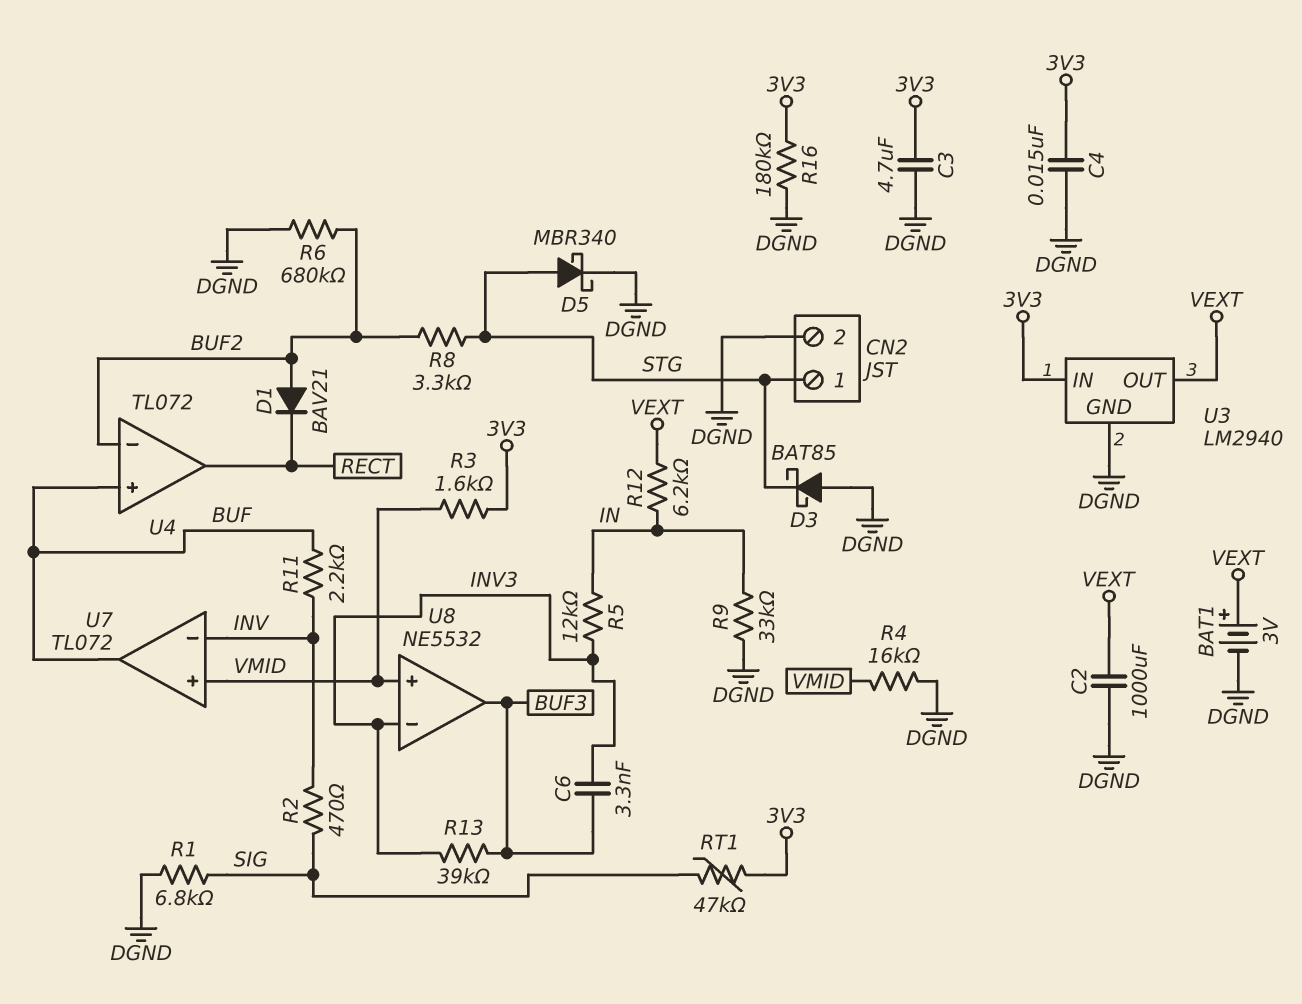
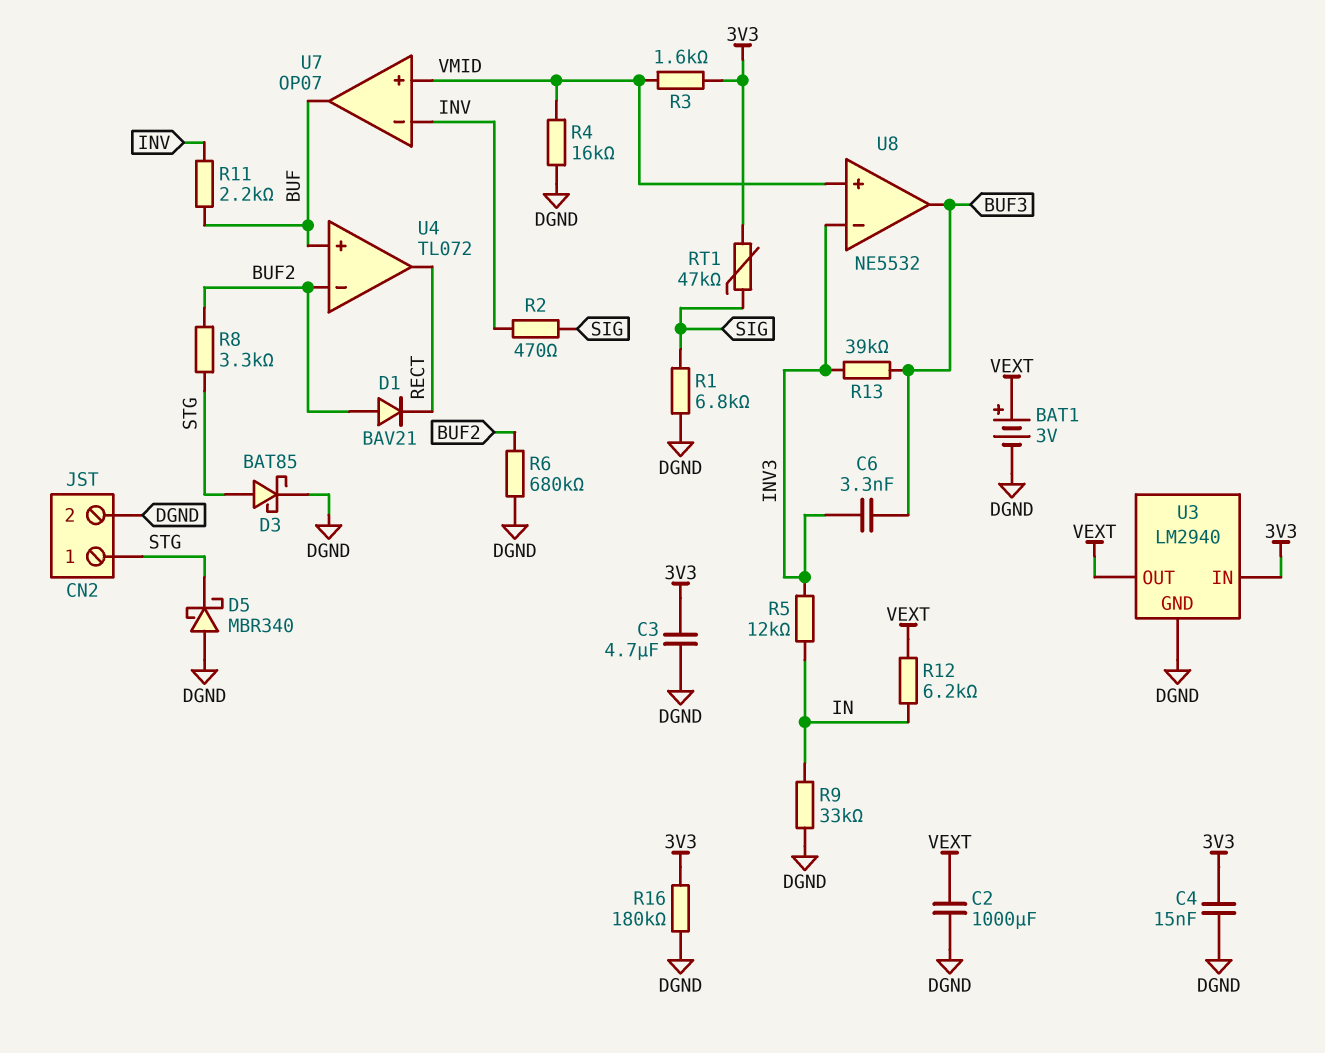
D3: schottky BAT85 (A DGND, K STG) -> schottky BAT85 (A STG, K DGND)
D5: schottky MBR340 (A STG, K DGND) -> schottky MBR340 (A DGND, K STG)
U7: TL072 -> OP07

